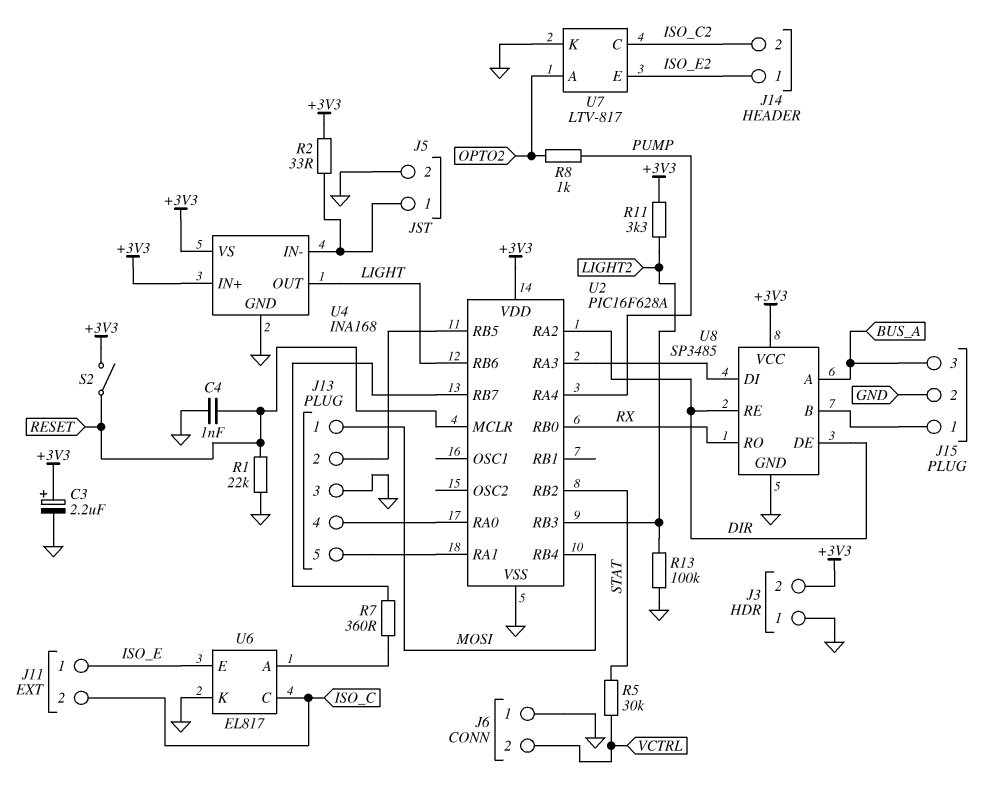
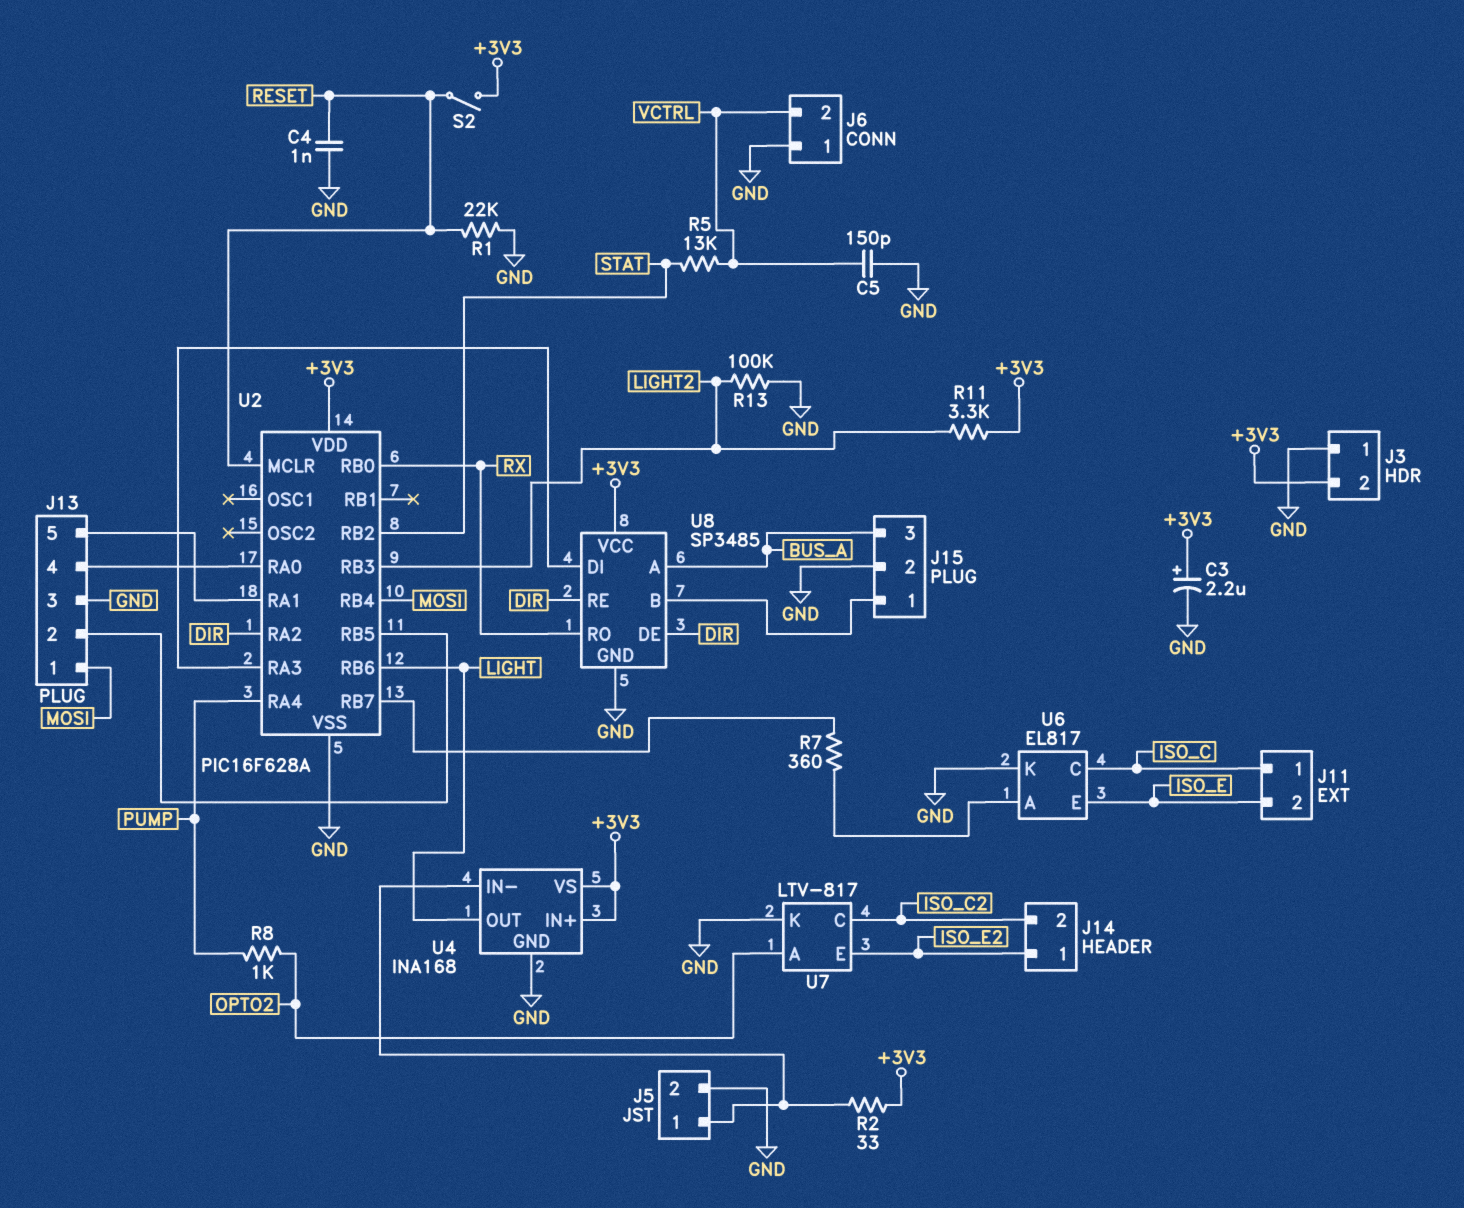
C5: none -> 150pF (GND, VCTRL)
J11 pin 1: ISO_E -> ISO_C
J11 pin 2: ISO_C -> ISO_E
R5: 30k (STAT, VCTRL) -> 13k (STAT, VCTRL)

